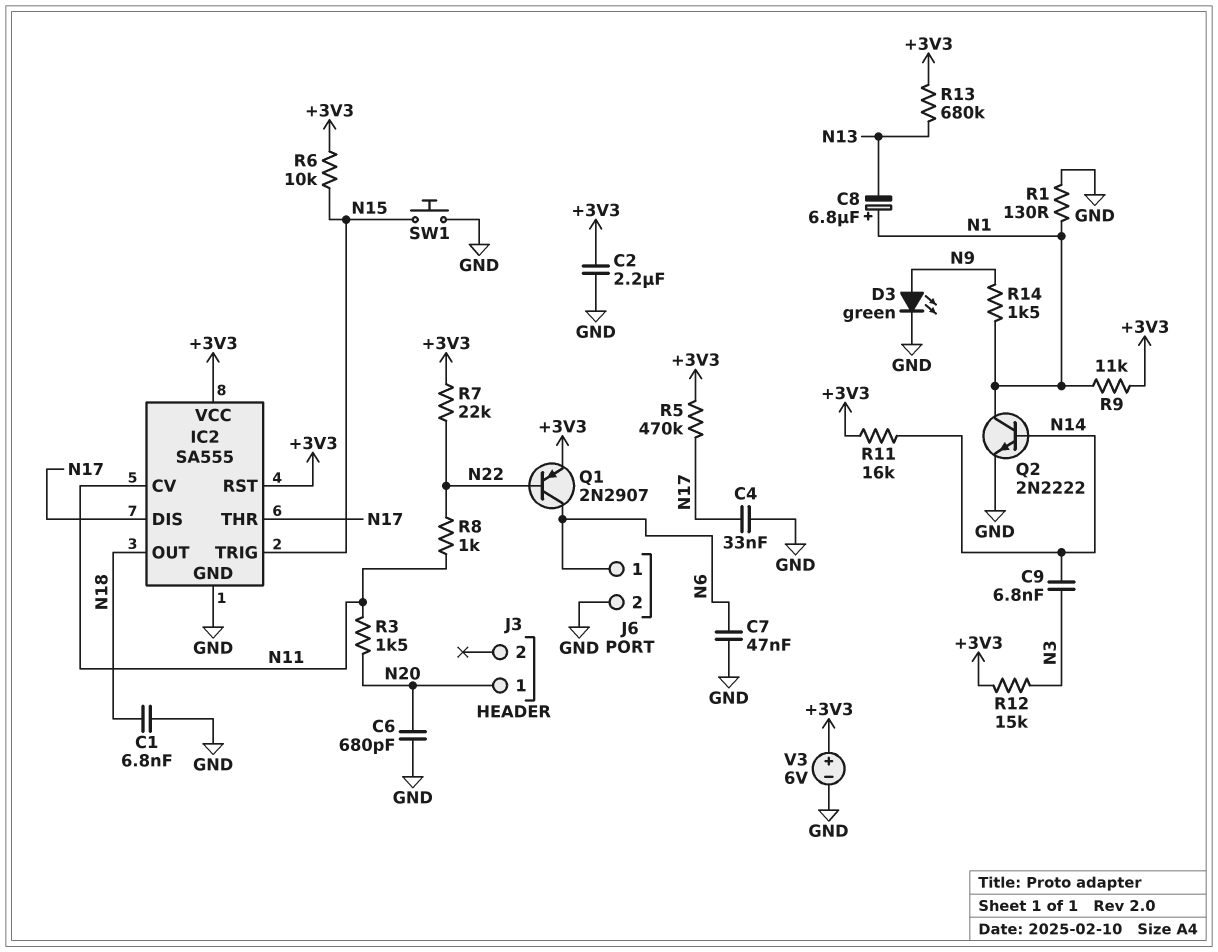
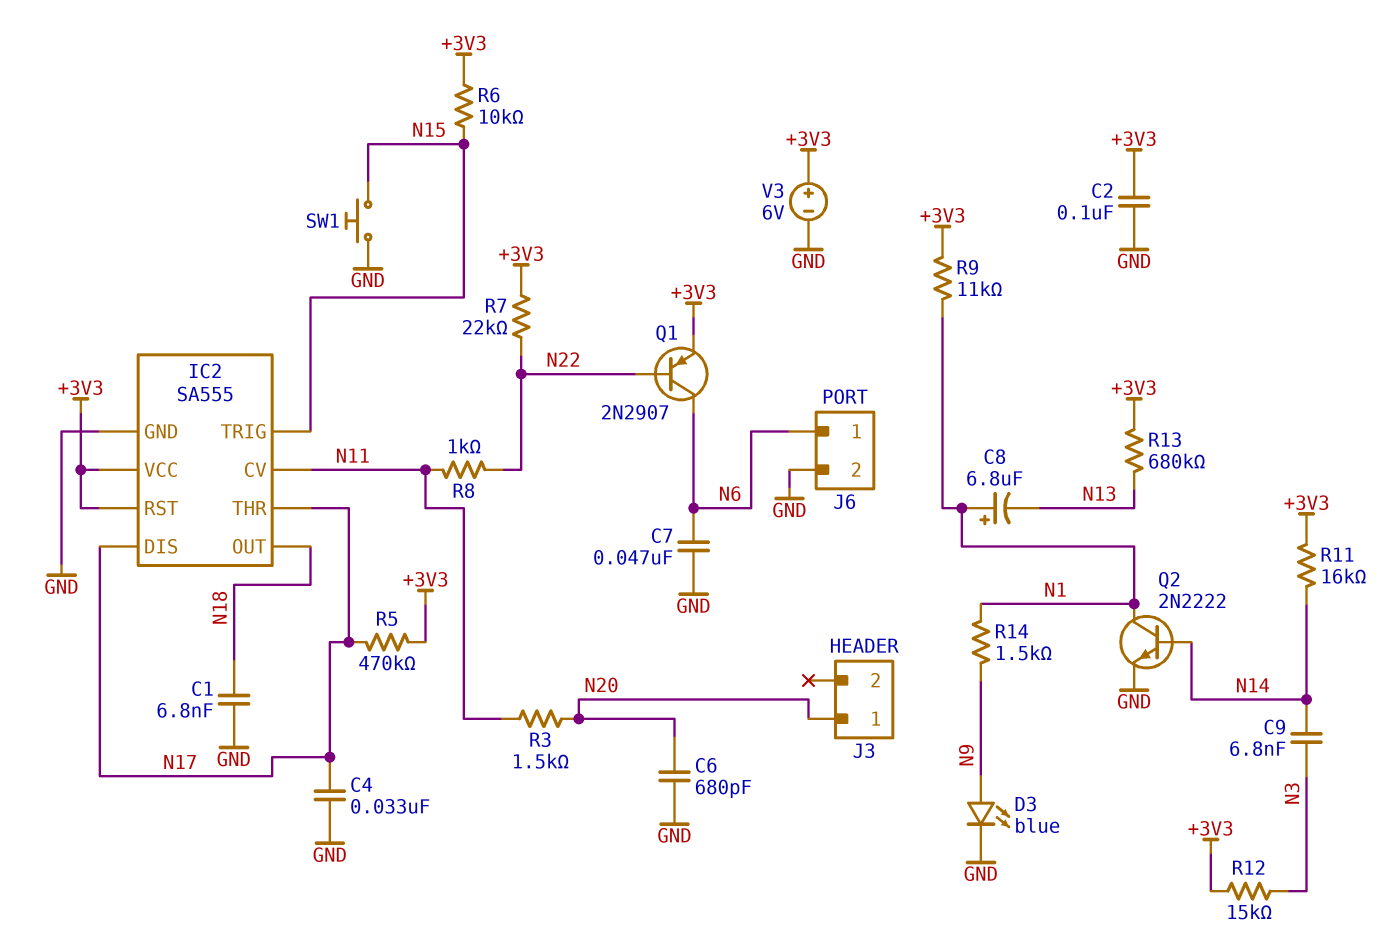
C2: 2.2uF (+3V3, GND) -> 100nF (+3V3, GND)
D3: LED green (A N9, K GND) -> LED blue (A N9, K GND)
R1: 130 (GND, N1) -> none

